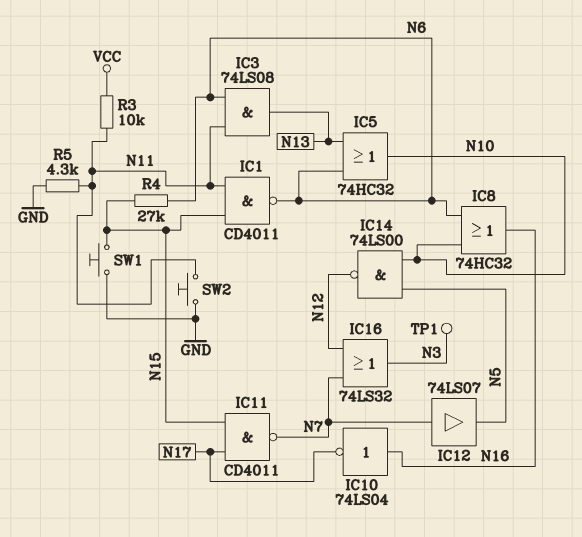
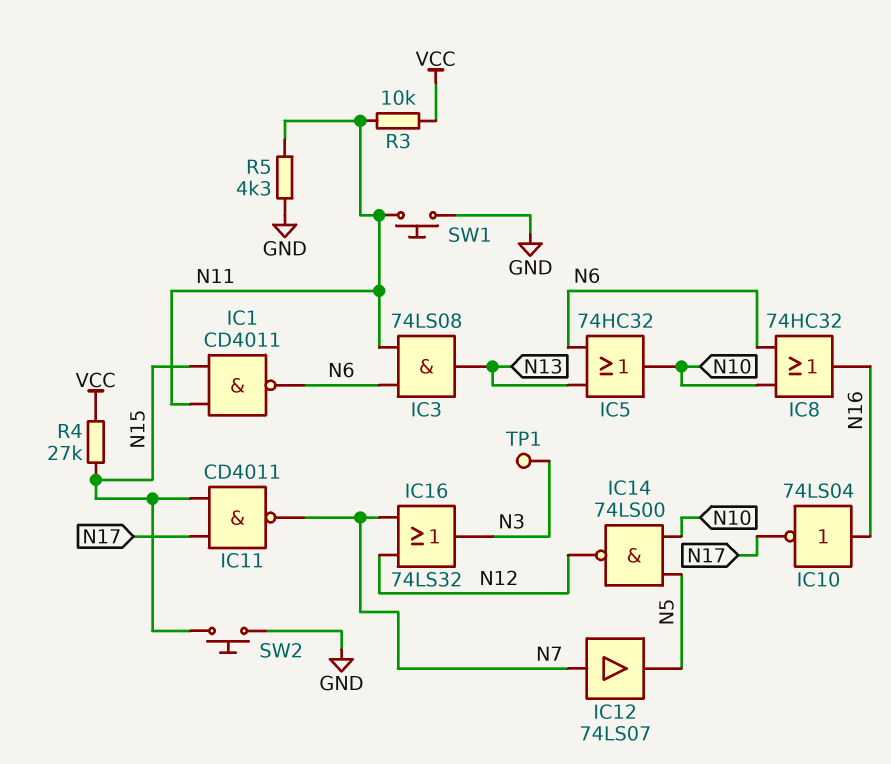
R4: 27k (N6, N15) -> 27k (N15, VCC)
SW1: button (GND, N15) -> button (GND, N11)
SW2: button (GND, N11) -> button (GND, N15)

